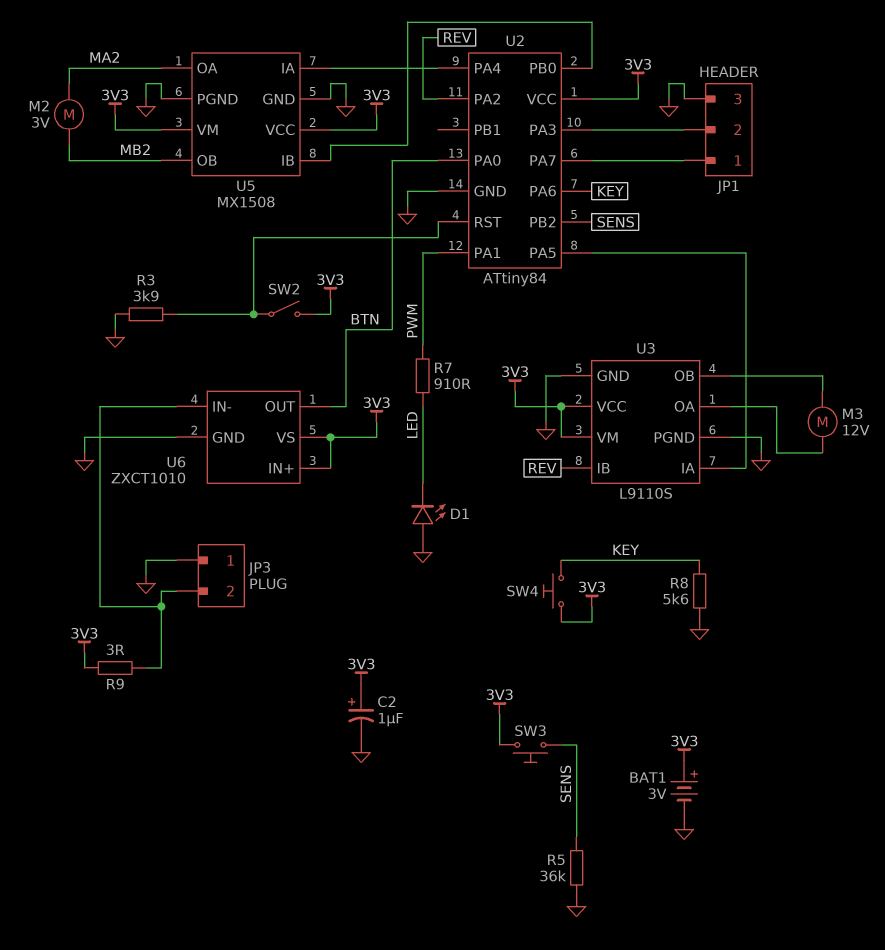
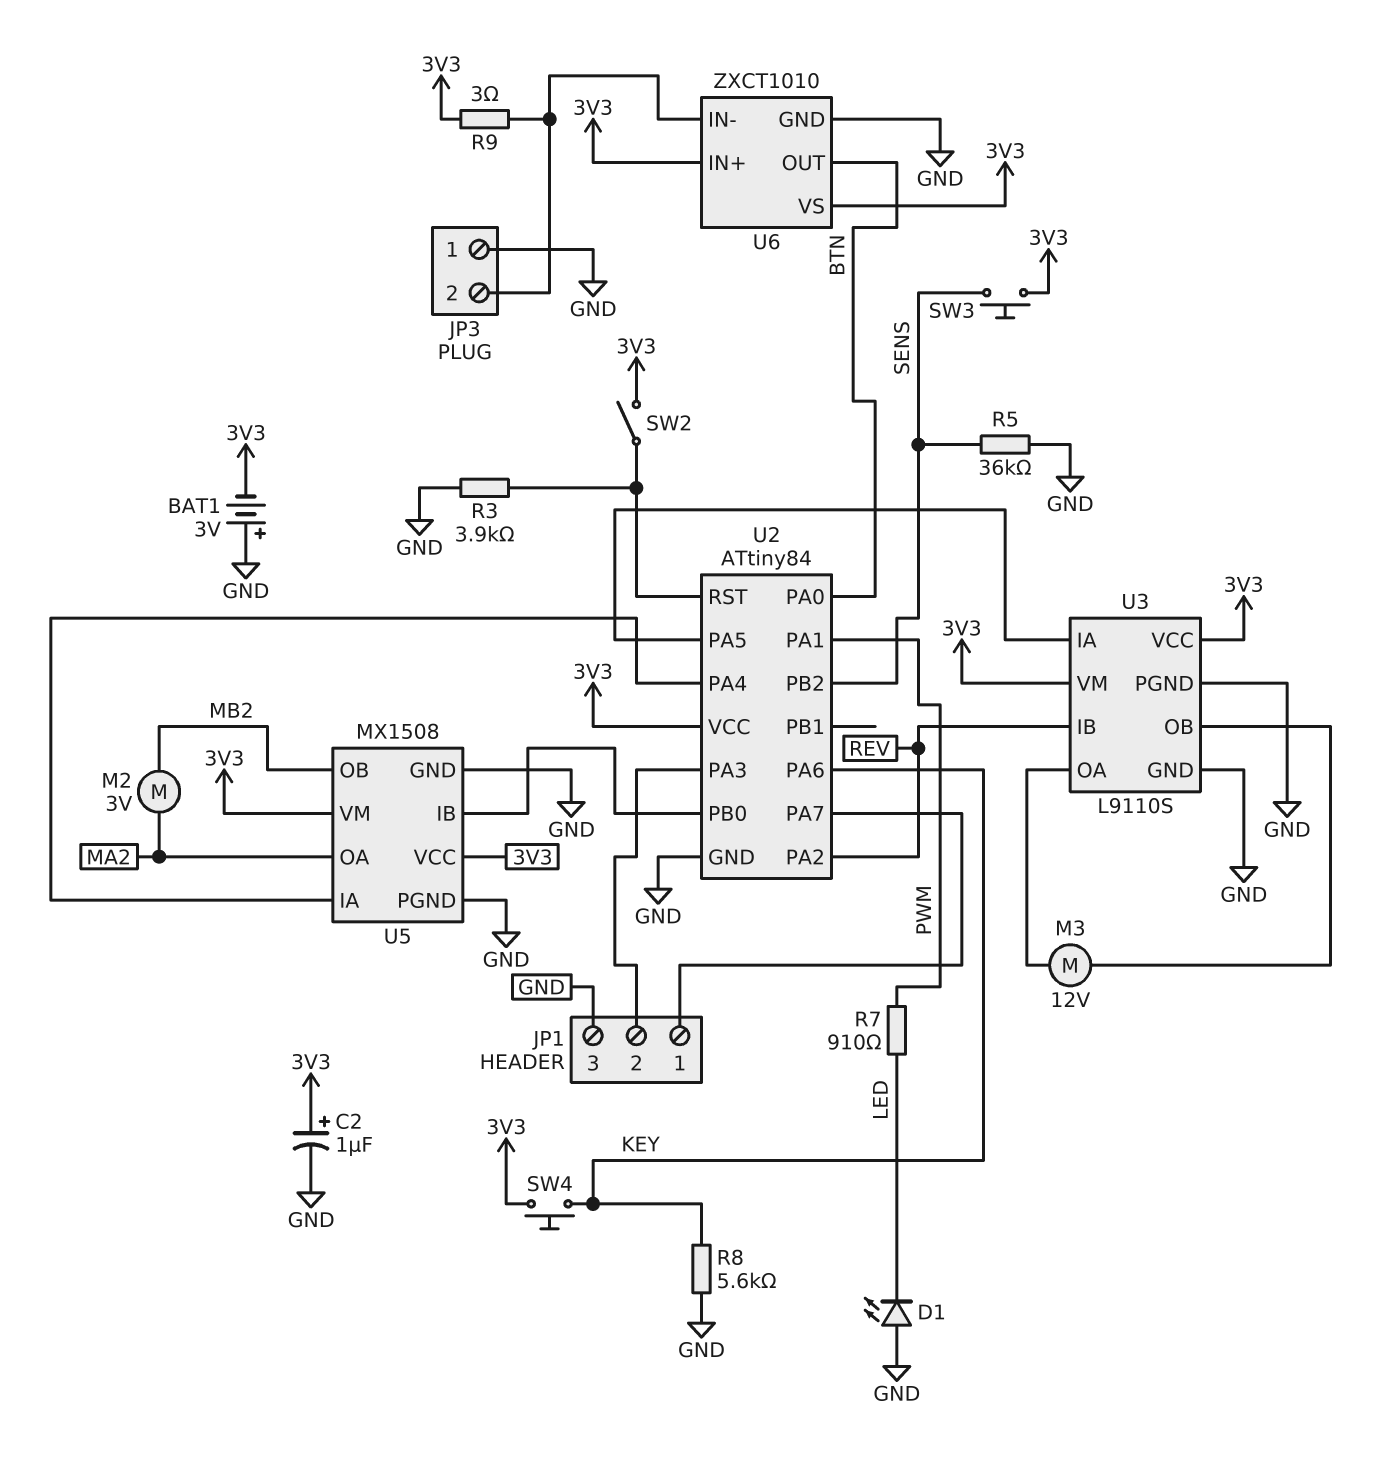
BAT1: 3V (plus 3V3, minus GND) -> 3V (plus GND, minus 3V3)

